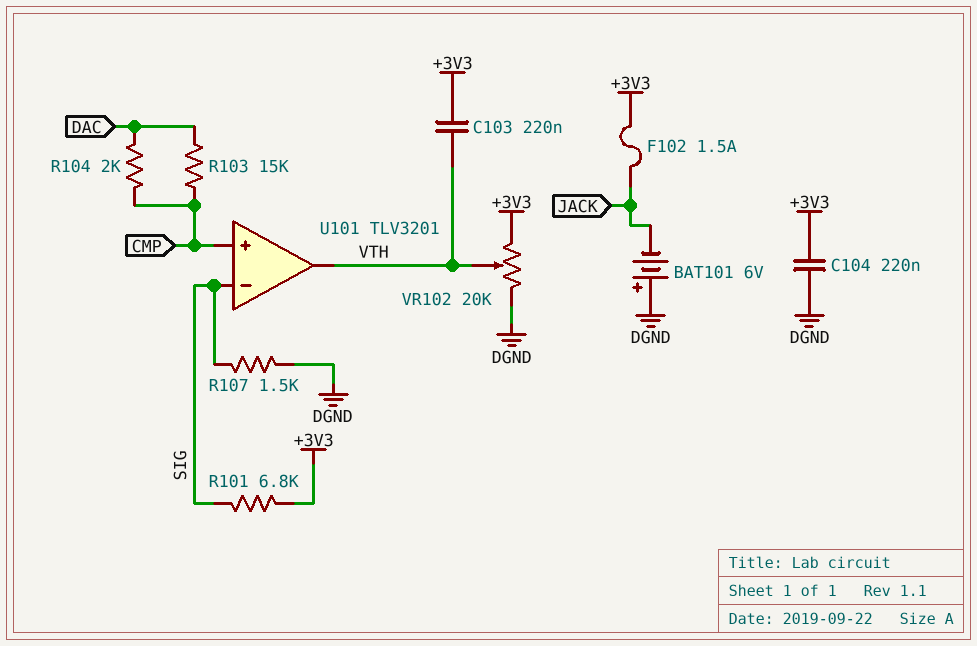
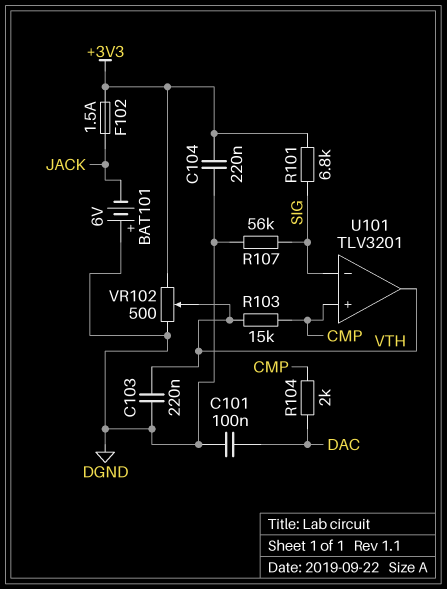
C101: none -> 100nF (DAC, DGND)
C103: 220nF (+3V3, VTH) -> 220nF (DGND, VTH)
R103: 15k (CMP, DAC) -> 15k (CMP, VTH)
R107: 1.5k (DGND, SIG) -> 56k (DGND, SIG)
VR102: 20k (+3V3, DGND, wiper VTH) -> 500 (+3V3, DGND, wiper VTH)

